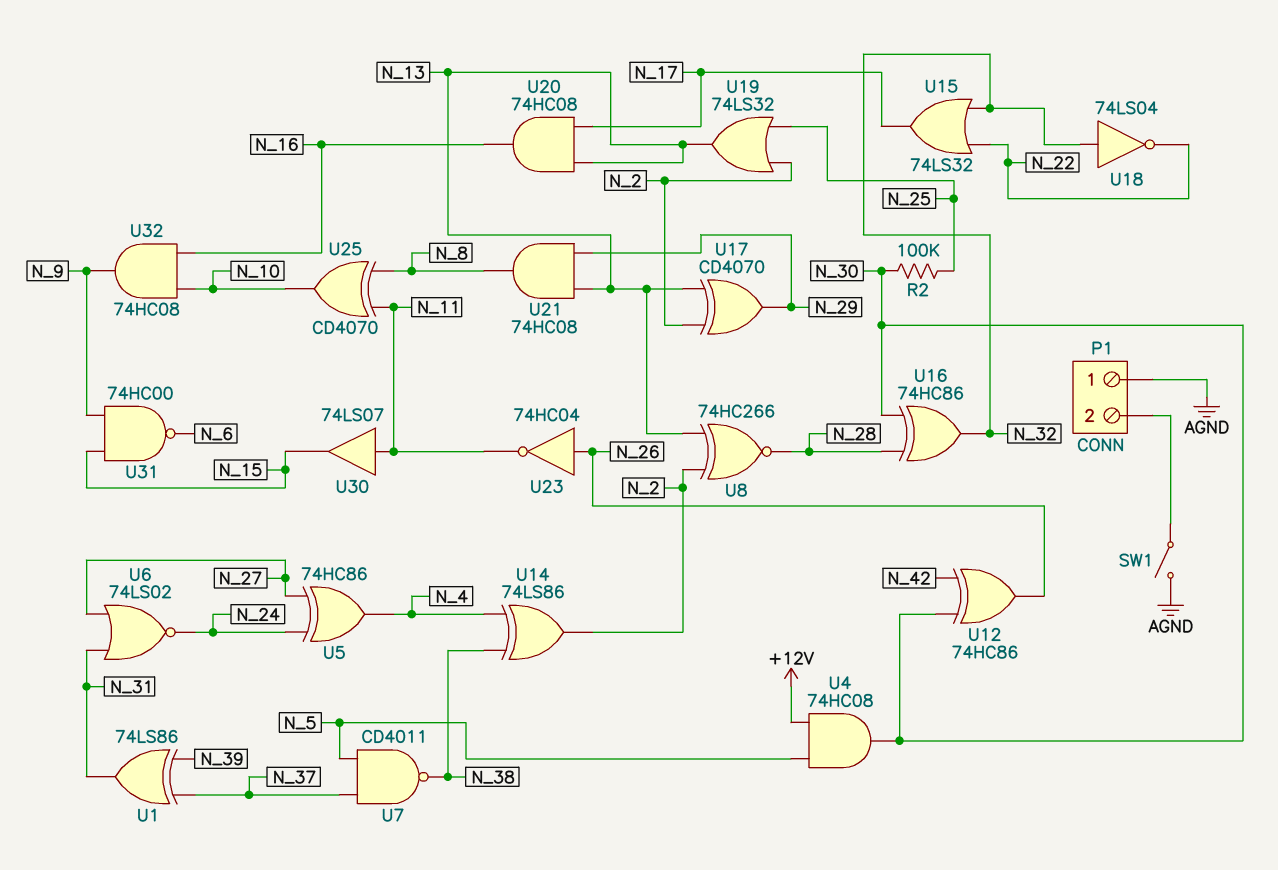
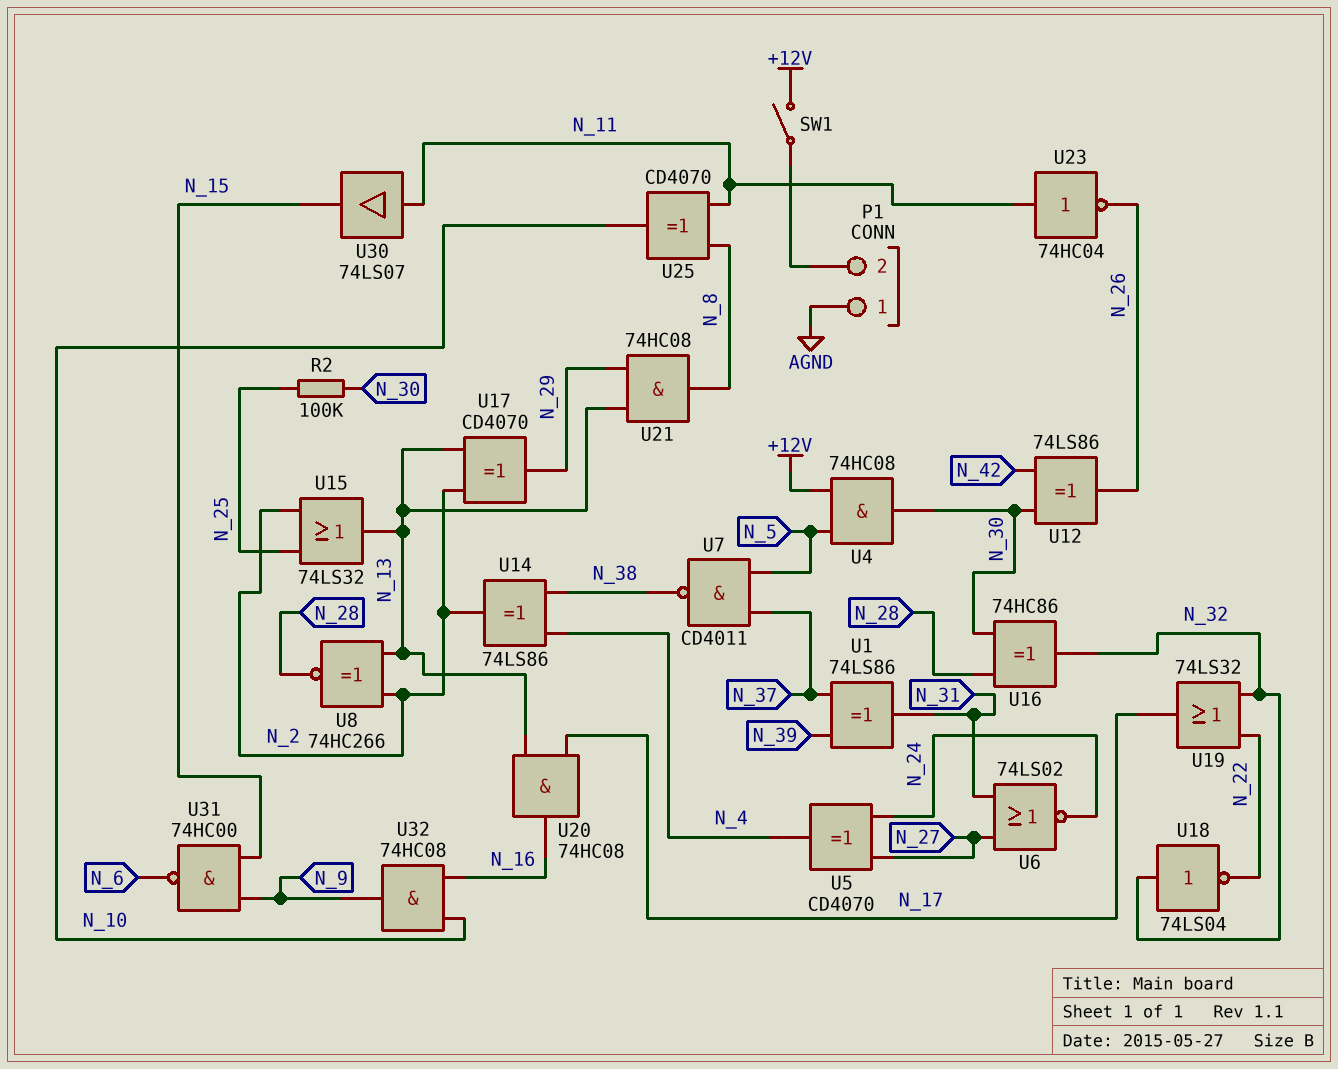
SW1: switch (AGND, P1/2) -> switch (+12V, P1/2)
U5: XOR 74HC86 (in N_24, in N_27, out N_4) -> XOR CD4070 (in N_24, in N_27, out N_4)
U12: XOR 74HC86 (in N_30, in N_42, out N_26) -> XOR 74LS86 (in N_30, in N_42, out N_26)
U15: OR 74LS32 (in N_22, in N_32, out N_17) -> OR 74LS32 (in N_2, in N_25, out N_13)
U19: OR 74LS32 (in N_2, in N_25, out N_13) -> OR 74LS32 (in N_22, in N_32, out N_17)
U23: NOT 74HC04 (in N_26, out N_11) -> NOT 74HC04 (in N_11, out N_26)

